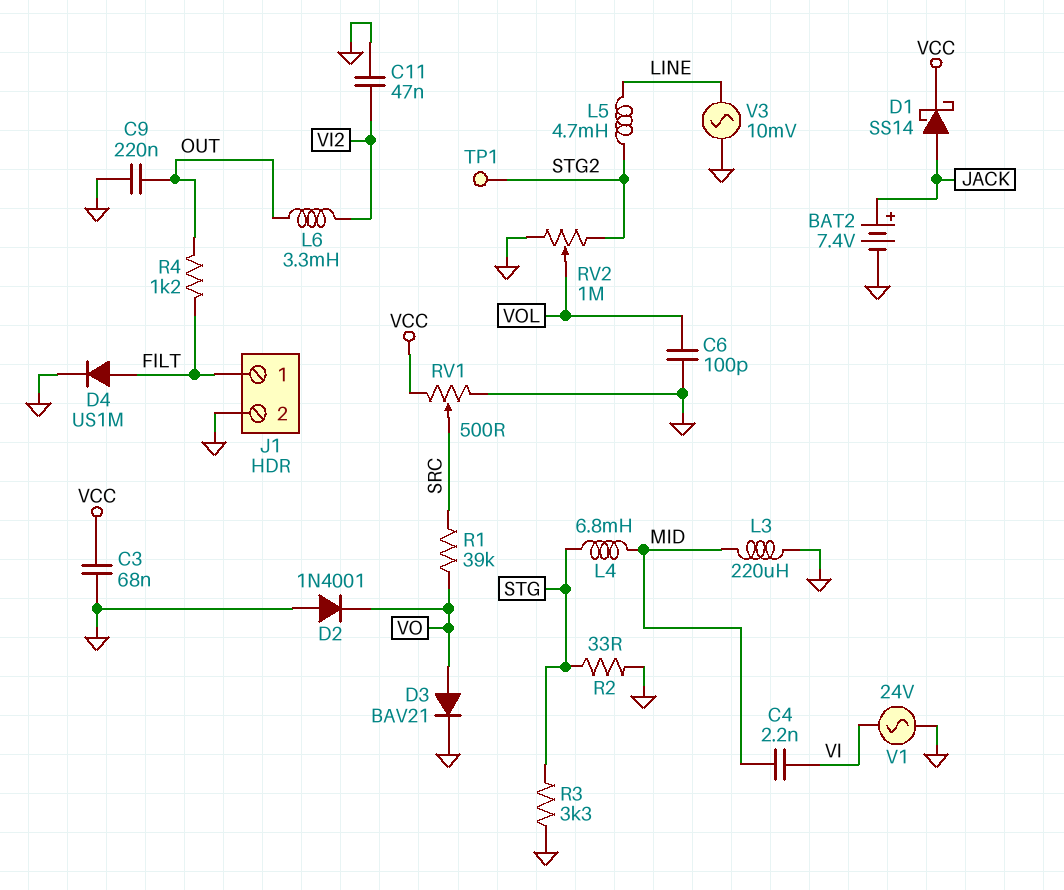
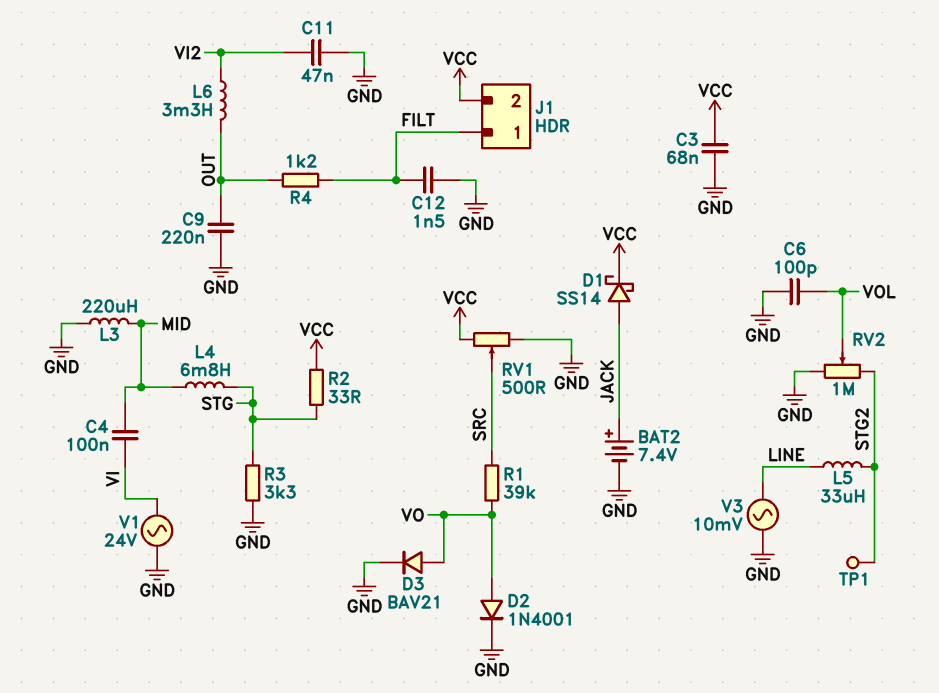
C4: 2.2nF (MID, VI) -> 100nF (MID, VI)
C12: none -> 1.5nF (FILT, GND)
D2: diode 1N4001 (A GND, K VO) -> diode 1N4001 (A VO, K GND)
D4: diode US1M (A FILT, K GND) -> none
J1 pin 2: GND -> VCC
L5: 4.7mH (LINE, STG2) -> 33uH (LINE, STG2)
R2: 33 (GND, STG) -> 33 (STG, VCC)

